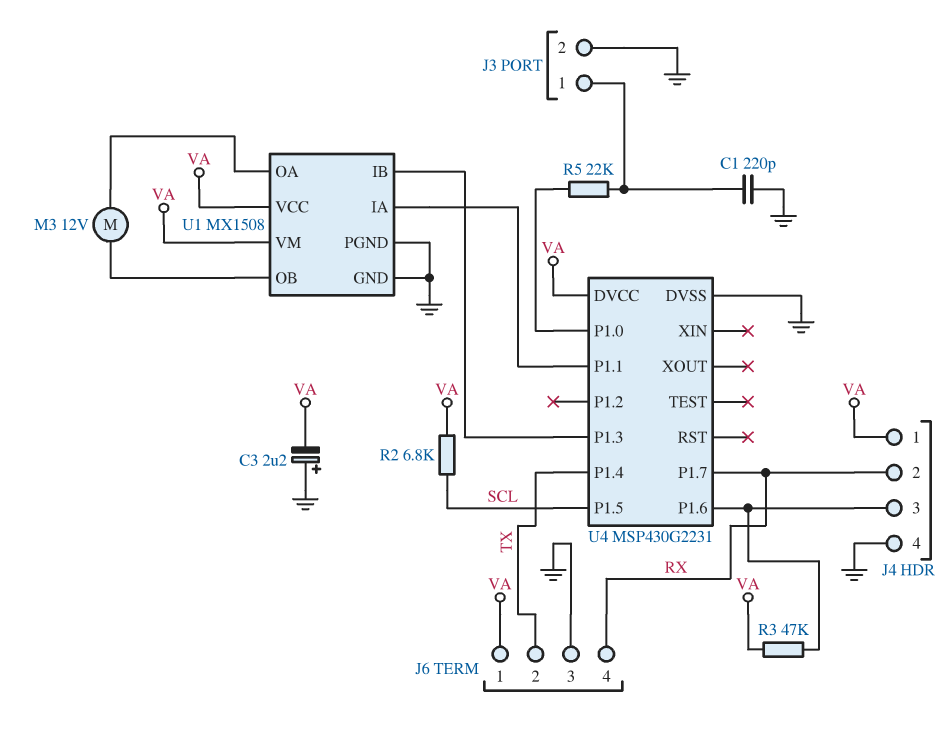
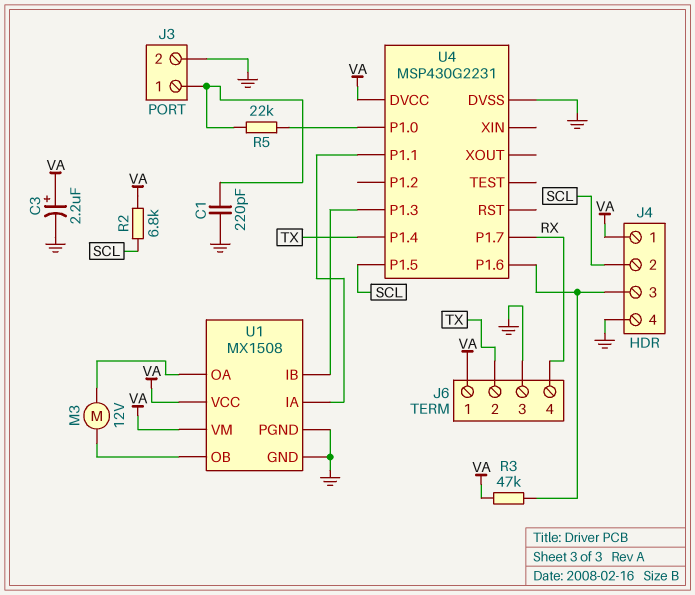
C3: 2.2uF (plus GND, minus VA) -> 2.2uF (plus VA, minus GND)
J4 pin 2: RX -> SCL

